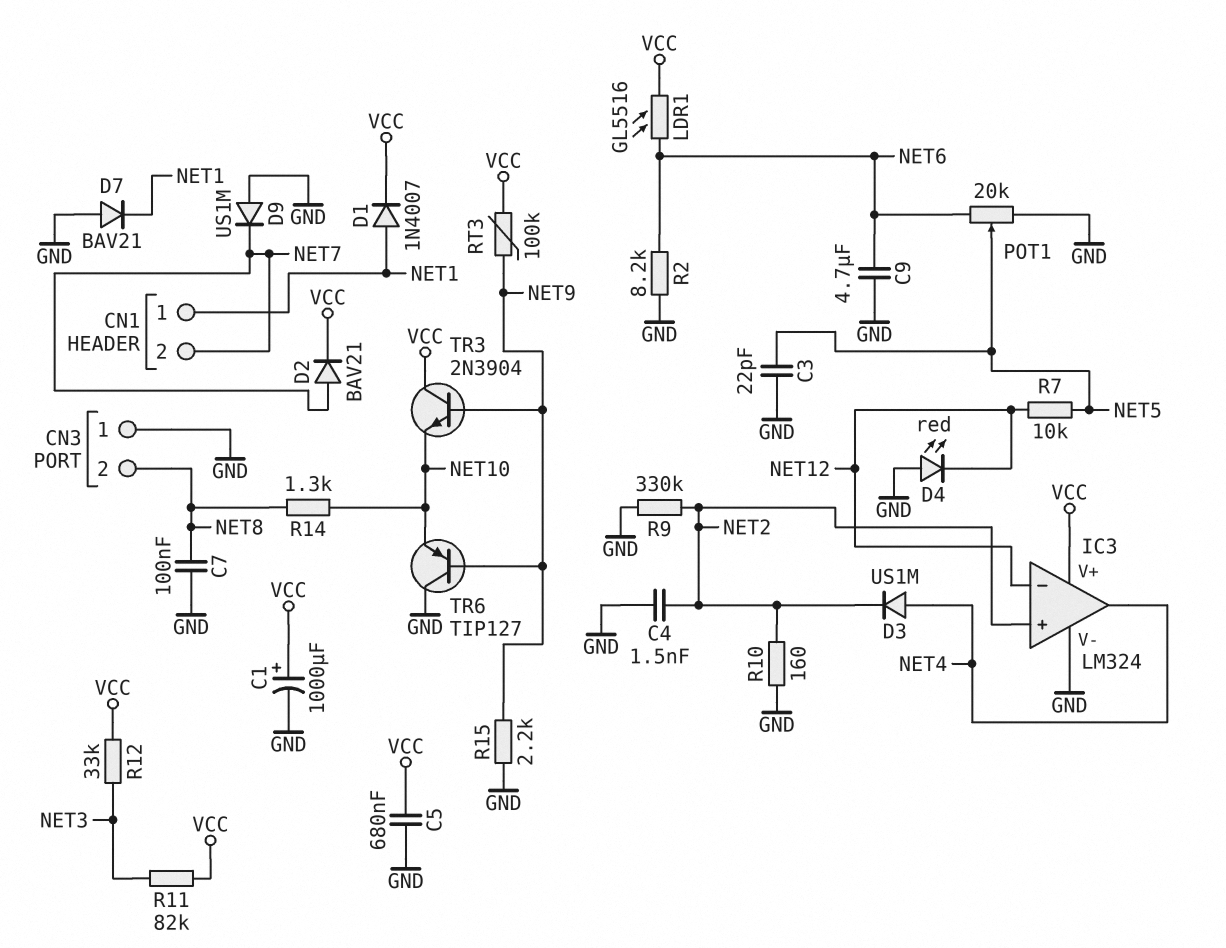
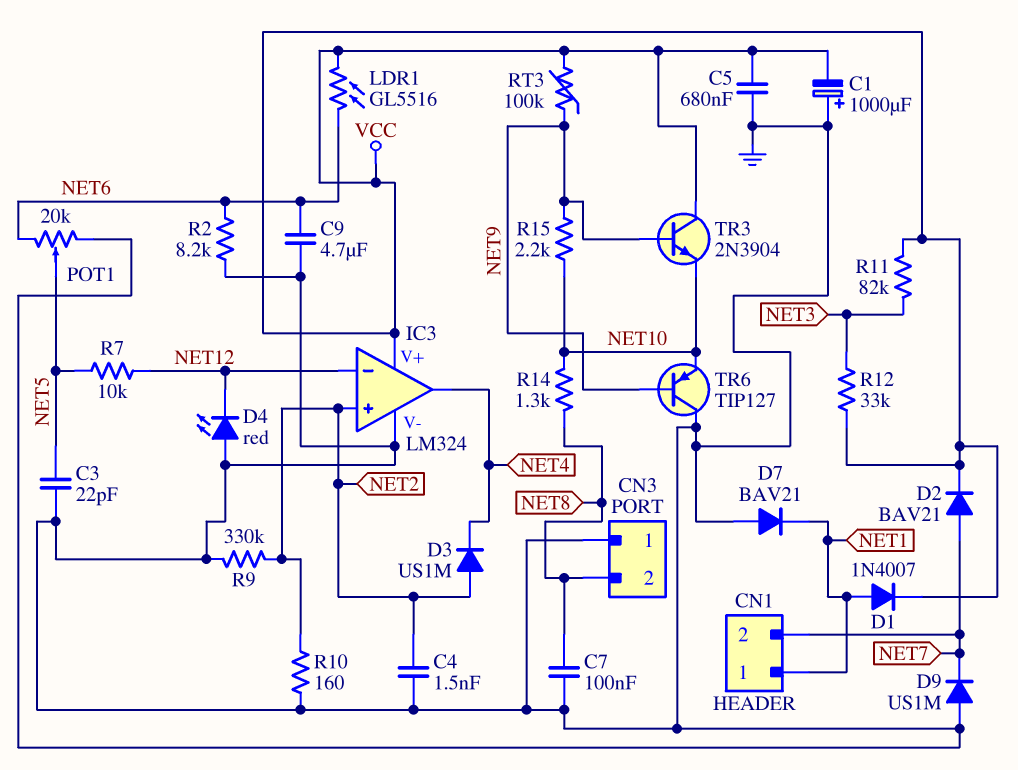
C1: 1000uF (plus VCC, minus GND) -> 1000uF (plus GND, minus VCC)
D3: diode US1M (A NET4, K NET2) -> diode US1M (A NET2, K NET4)
R15: 2.2k (GND, NET9) -> 2.2k (NET9, NET10)

